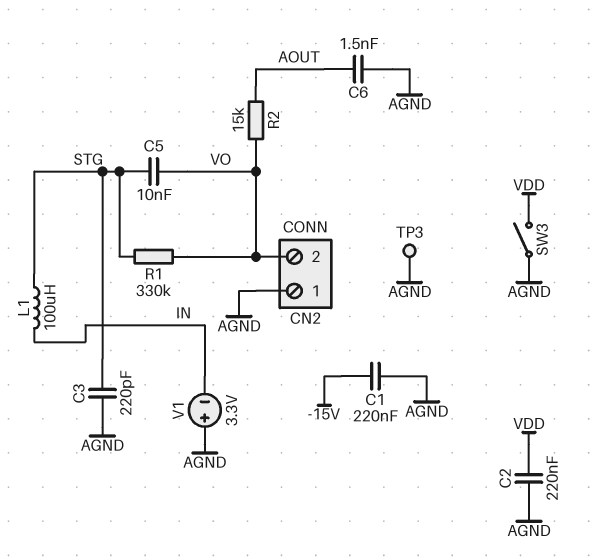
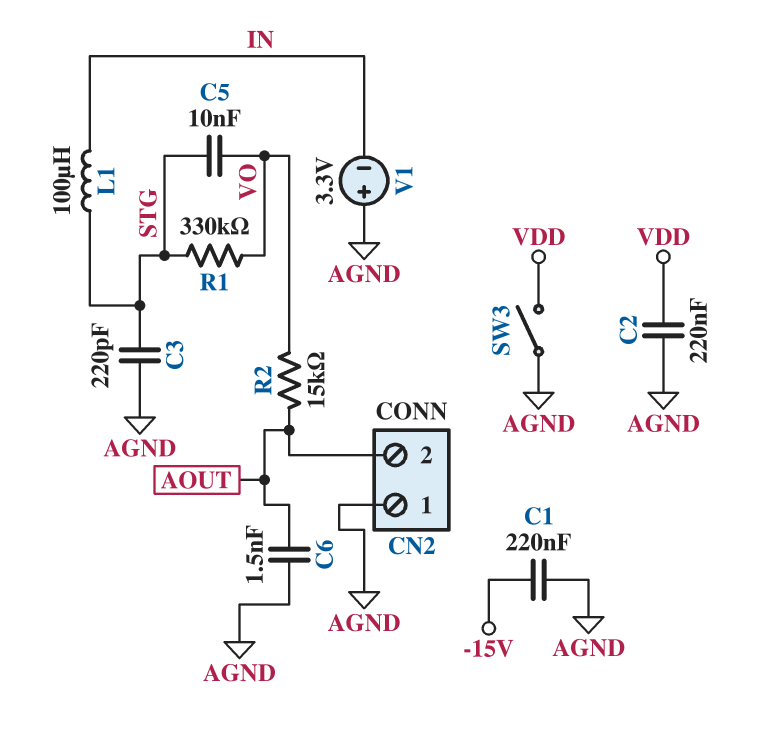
CN2 pin 2: VO -> AOUT
TP3: test point (AGND) -> none

